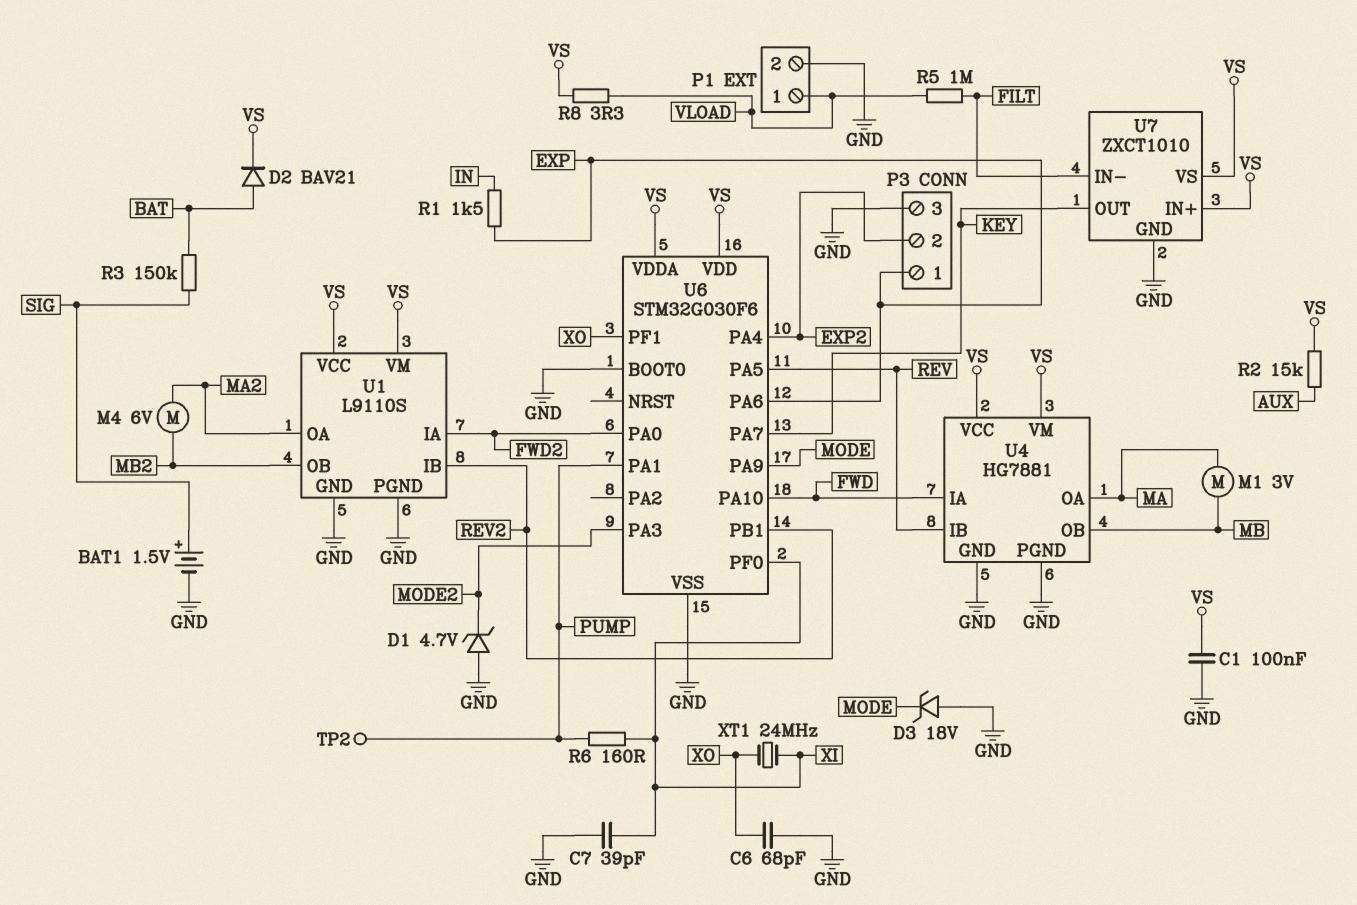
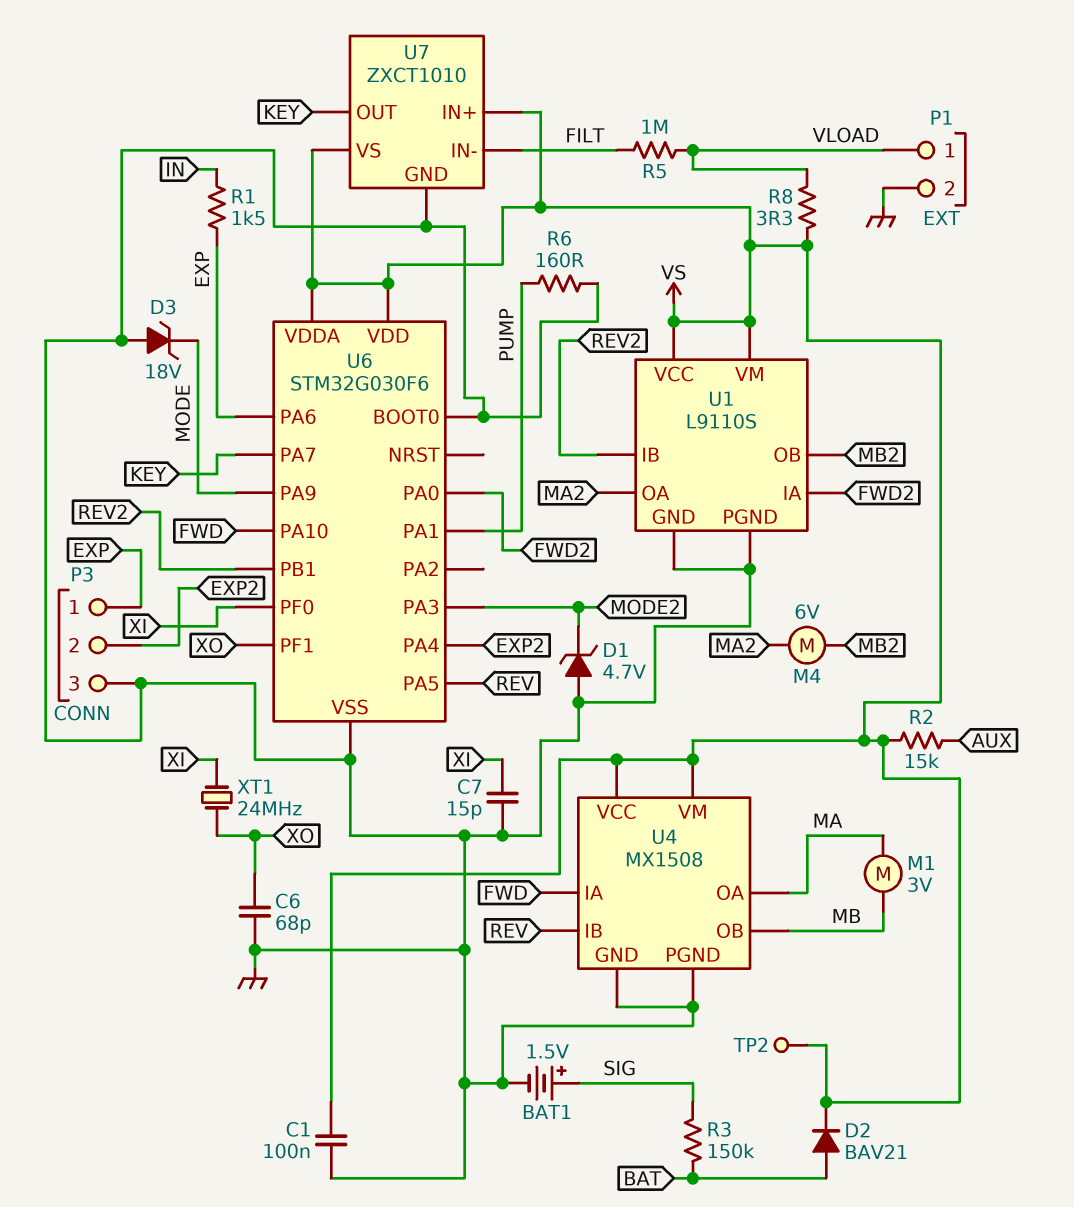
C7: 39pF (GND, XI) -> 15pF (GND, XI)
R6: 160 (PUMP, XI) -> 160 (GND, PUMP)
TP2: test point (PUMP) -> test point (VS)
U4: HG7881 -> MX1508

